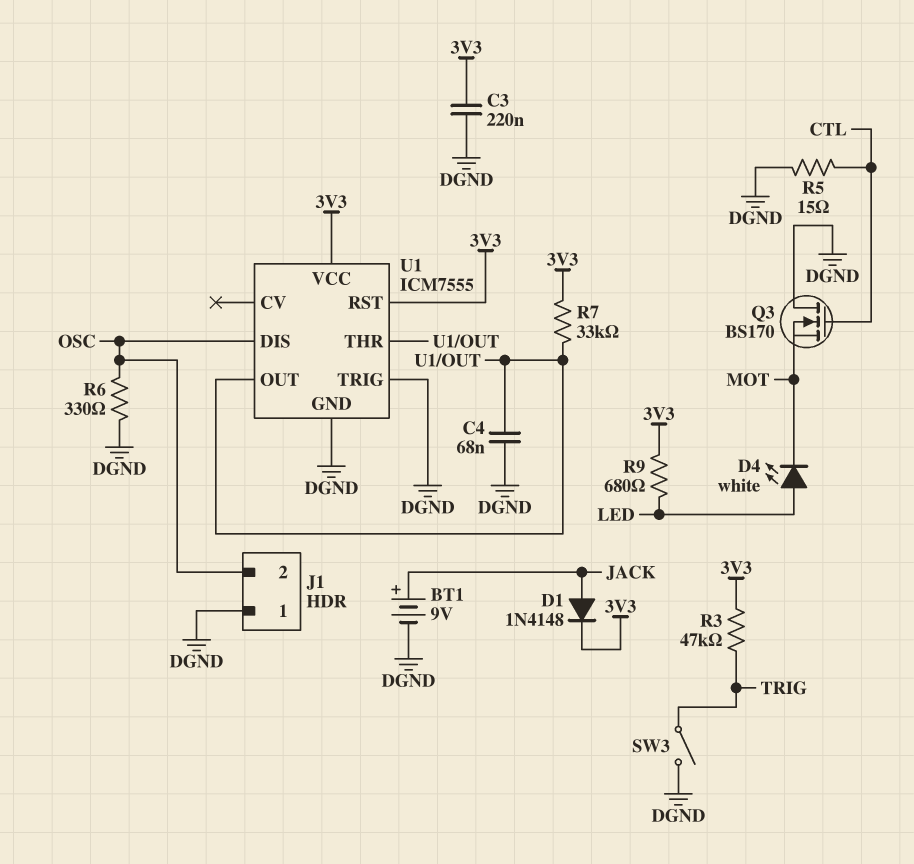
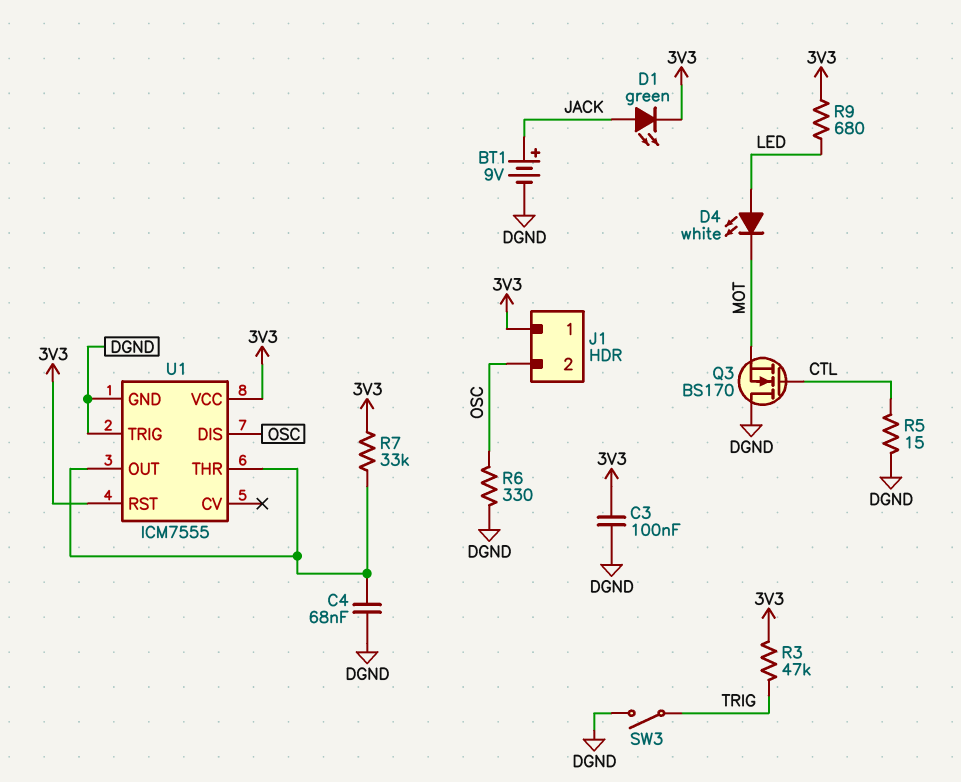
C3: 220nF (3V3, DGND) -> 100nF (3V3, DGND)
D1: diode 1N4148 (A JACK, K 3V3) -> LED green (A JACK, K 3V3)
J1 pin 1: DGND -> 3V3

